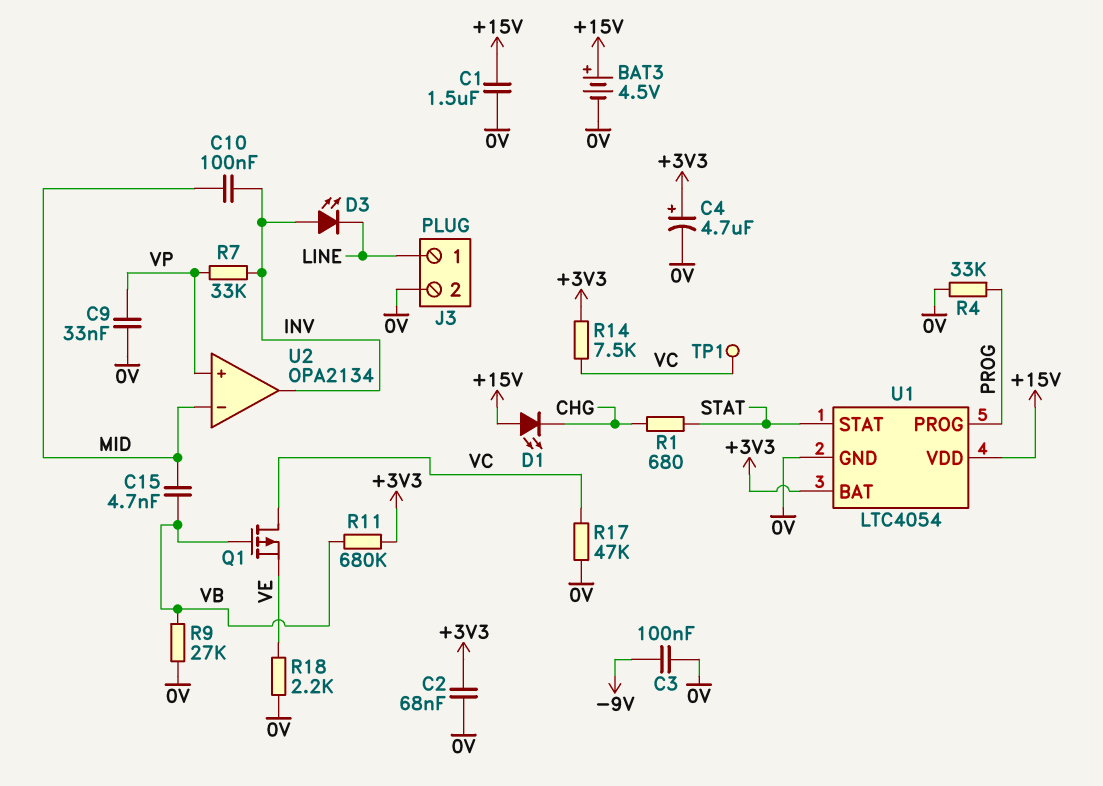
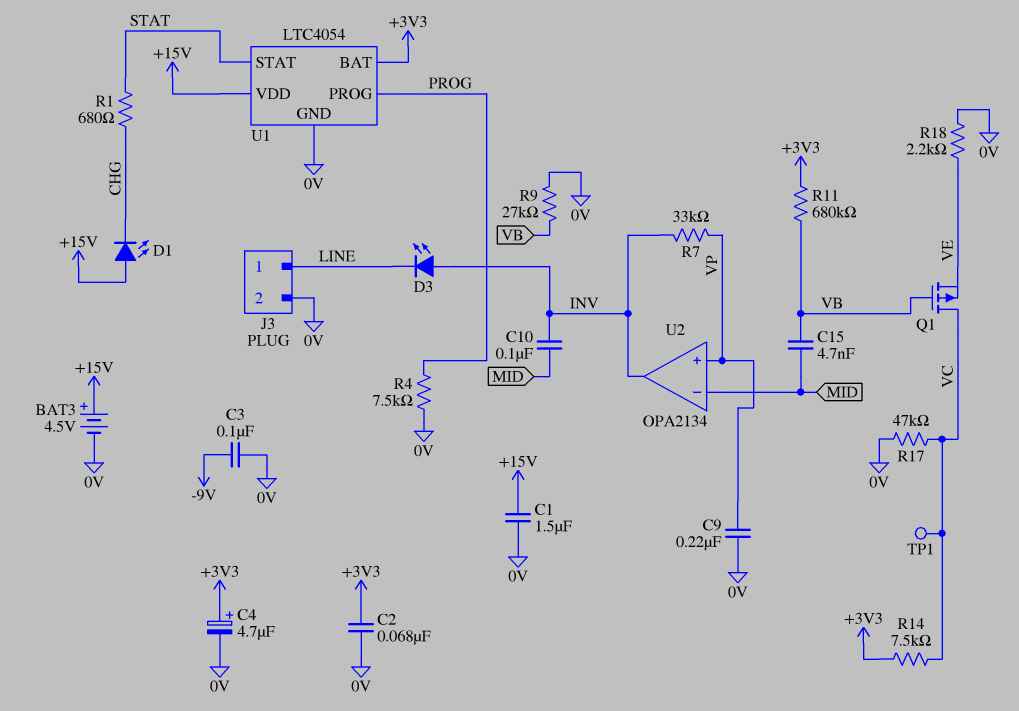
C9: 33nF (0V, VP) -> 220nF (0V, VP)
R4: 33k (0V, PROG) -> 7.5k (0V, PROG)

